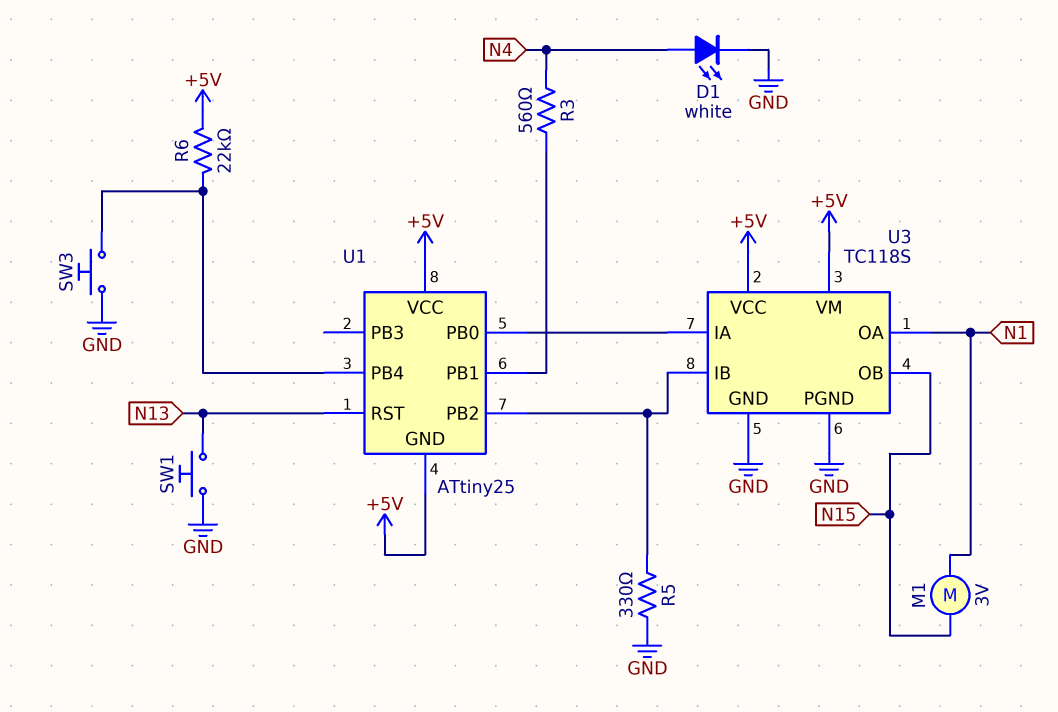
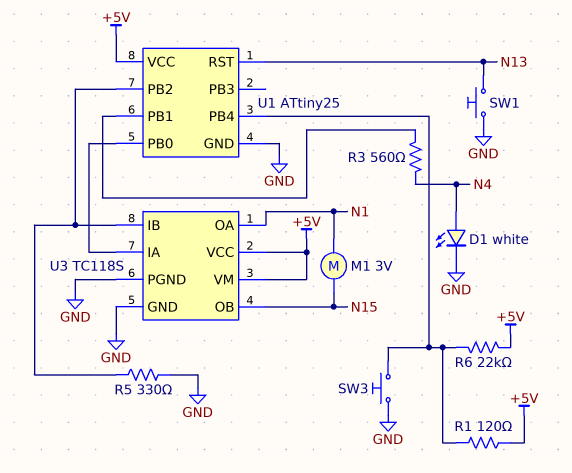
R1: none -> 120 (+5V, U1/PB4)
U1 pin GND: +5V -> GND

